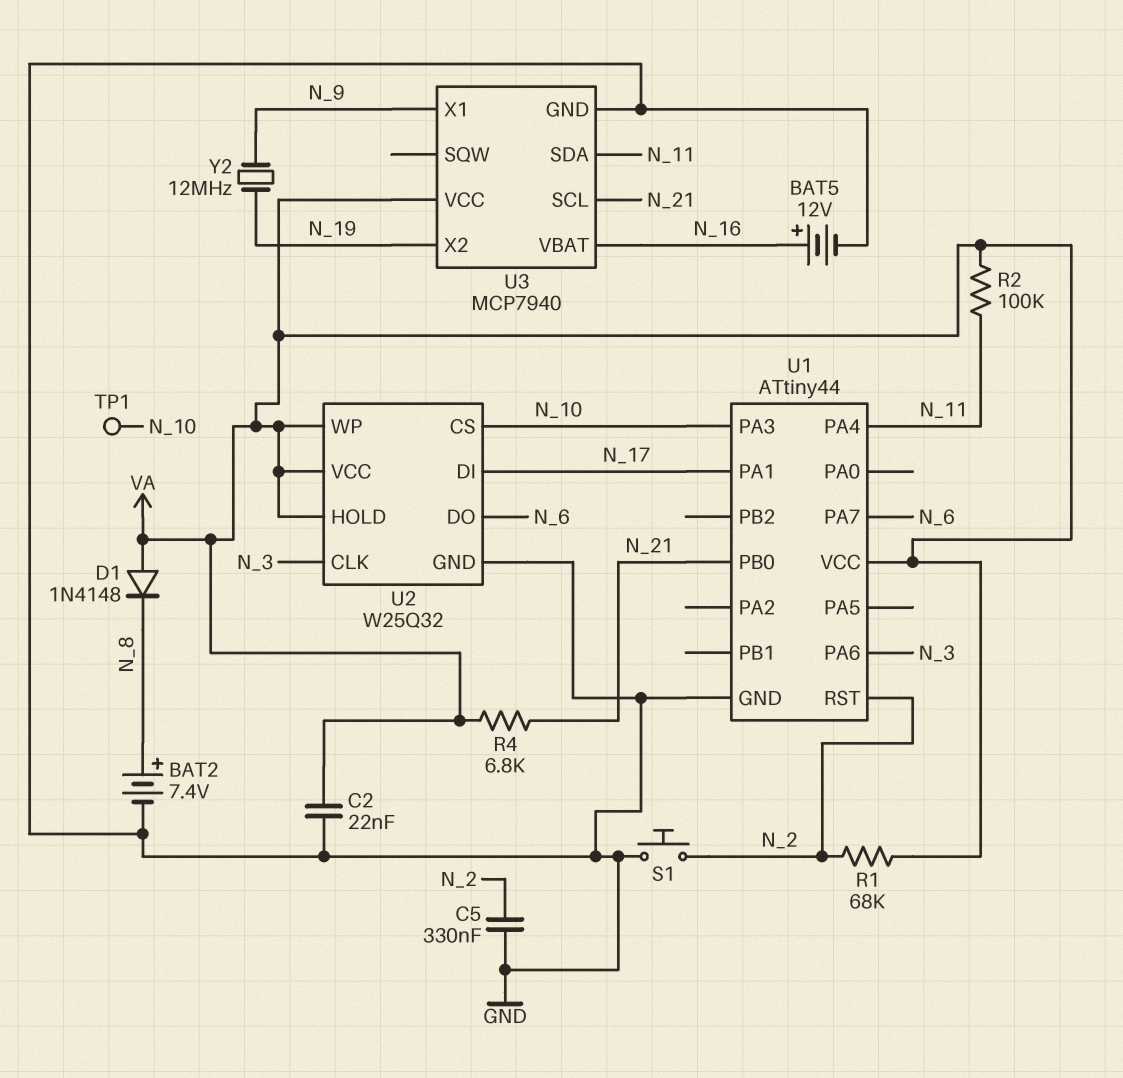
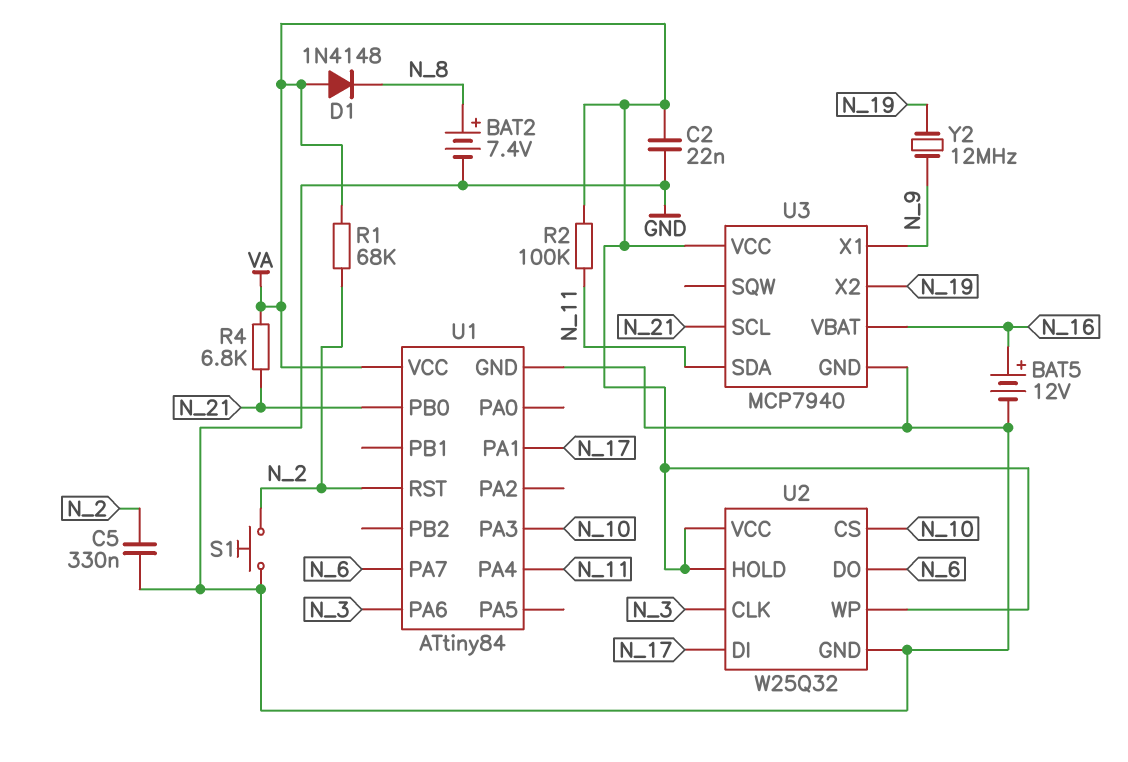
TP1: test point (N_10) -> none
U1: ATtiny44 -> ATtiny84

